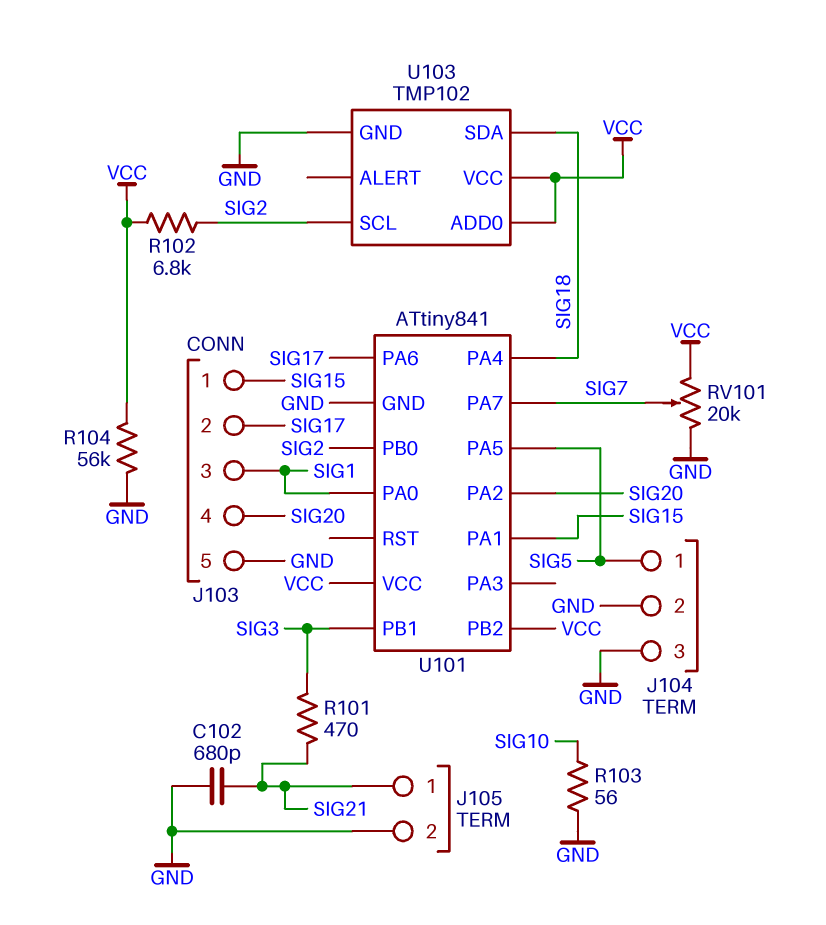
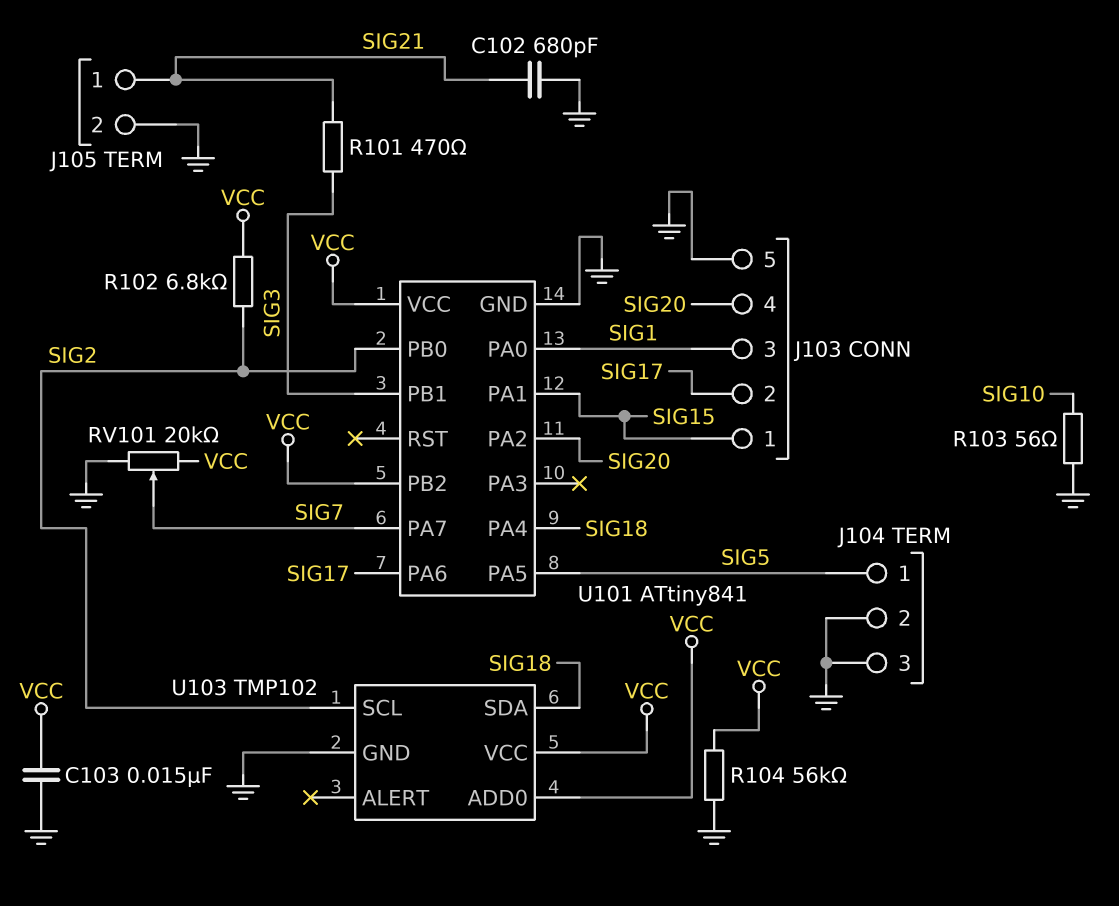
C103: none -> 15nF (GND, VCC)

